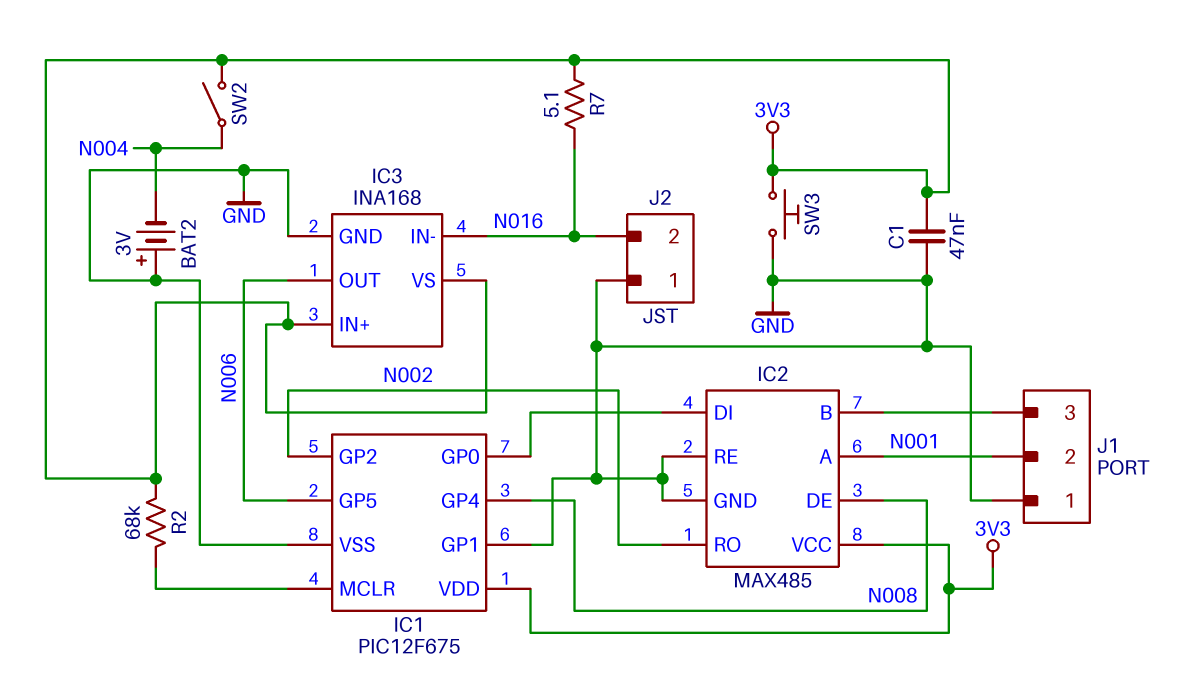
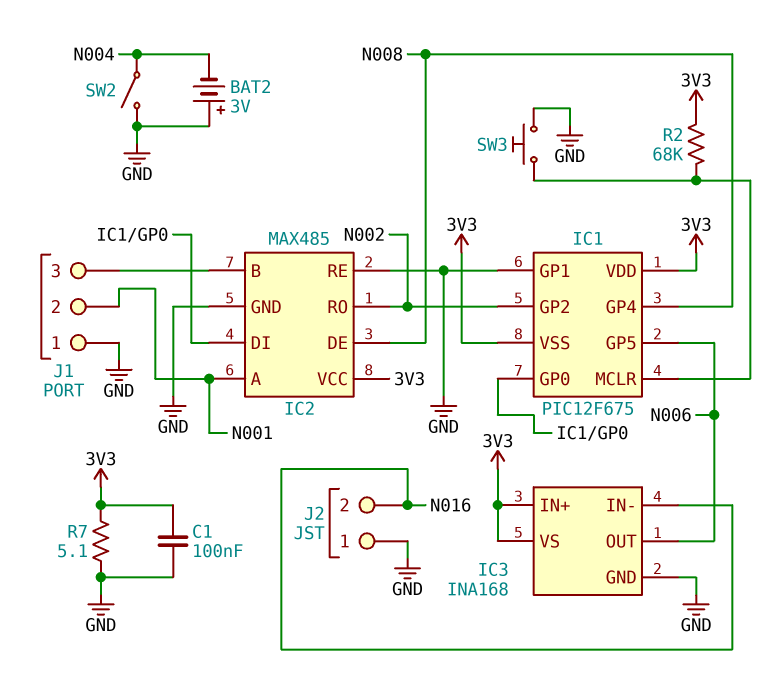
C1: 47nF (3V3, GND) -> 100nF (3V3, GND)
IC1 pin VSS: GND -> 3V3
R7: 5.1 (3V3, N016) -> 5.1 (3V3, GND)
SW2: switch (3V3, N004) -> switch (GND, N004)
SW3: button (3V3, GND) -> button (GND, IC1/MCLR)

